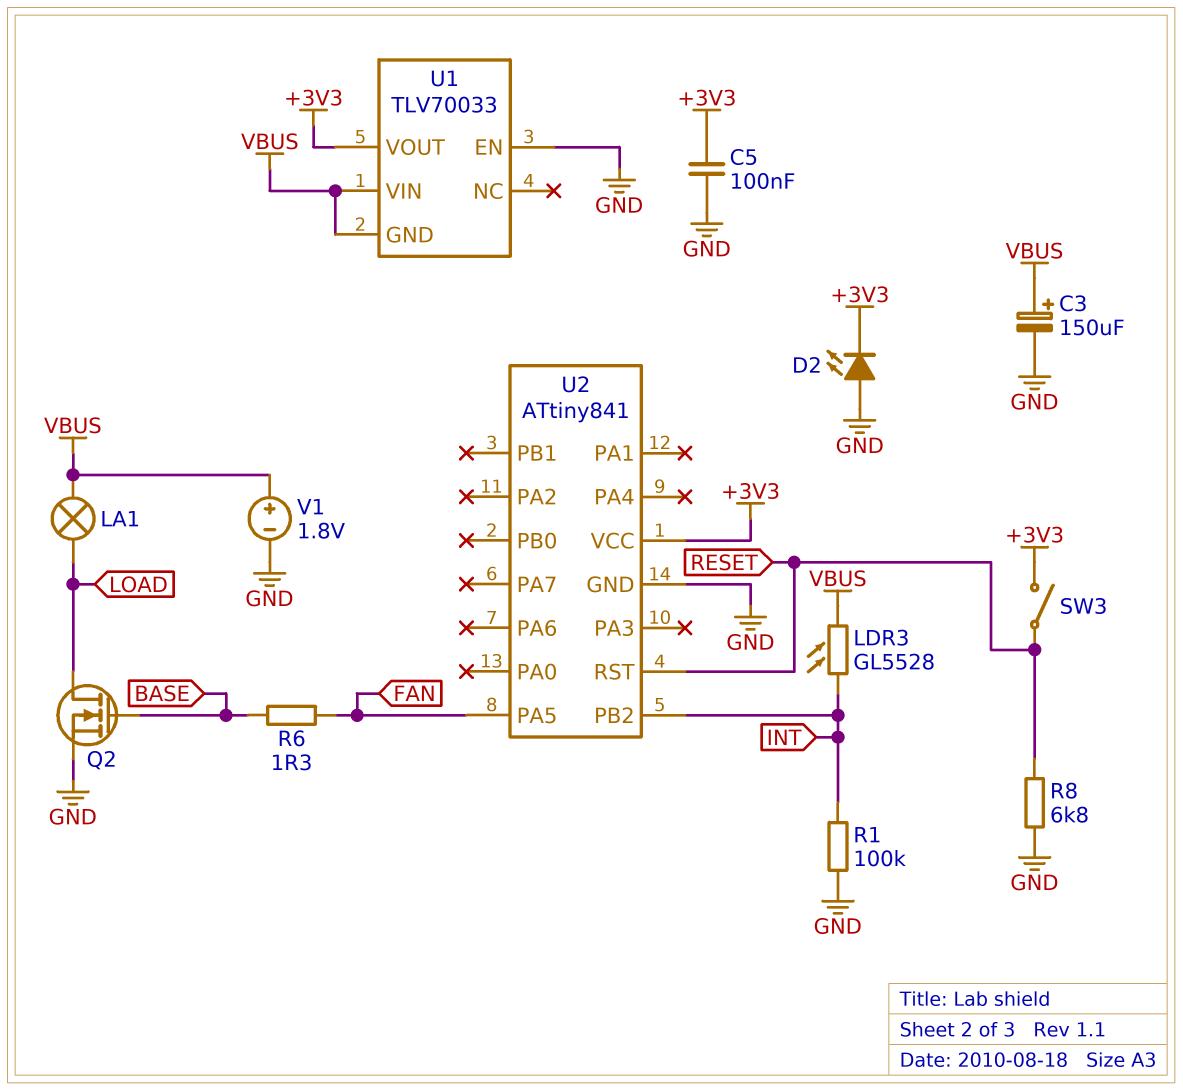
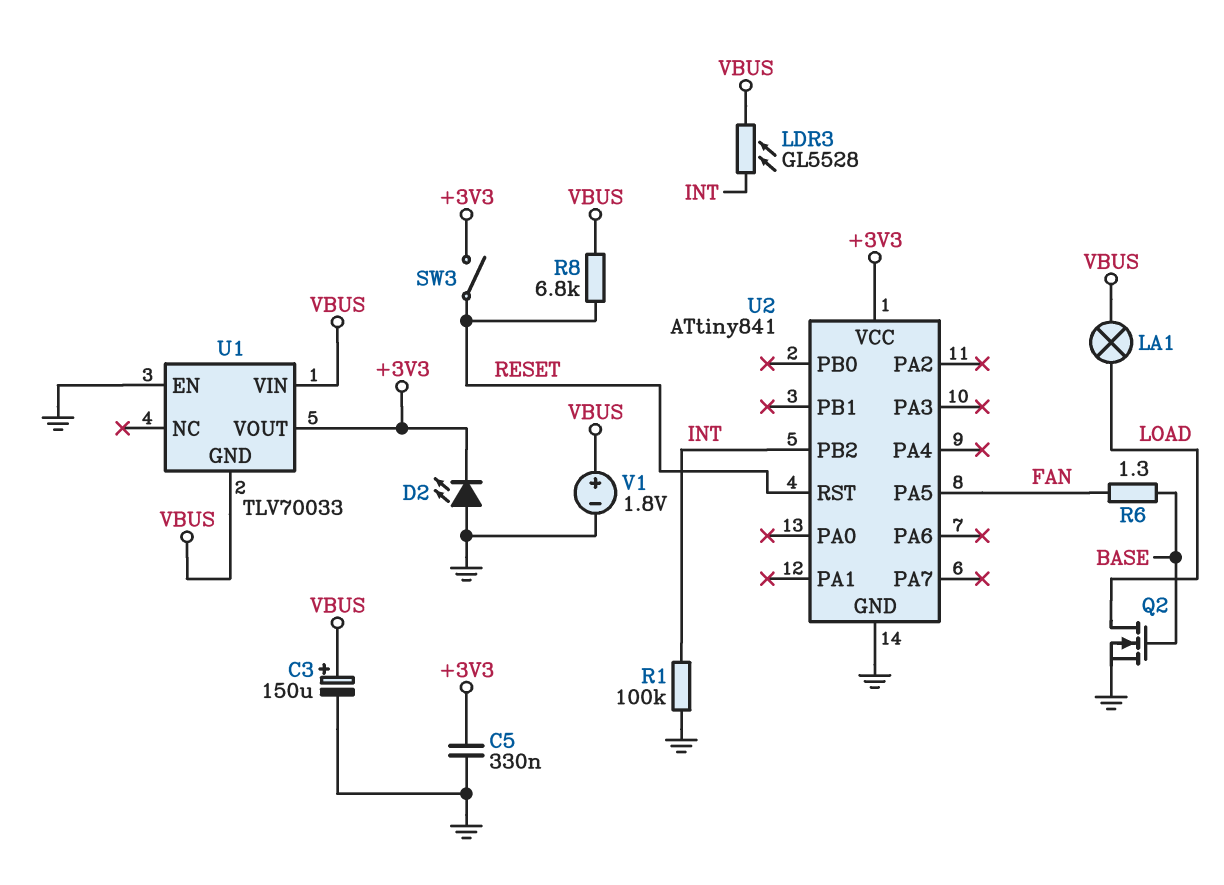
C5: 100nF (+3V3, GND) -> 330nF (+3V3, GND)
R8: 6.8k (GND, RESET) -> 6.8k (RESET, VBUS)

